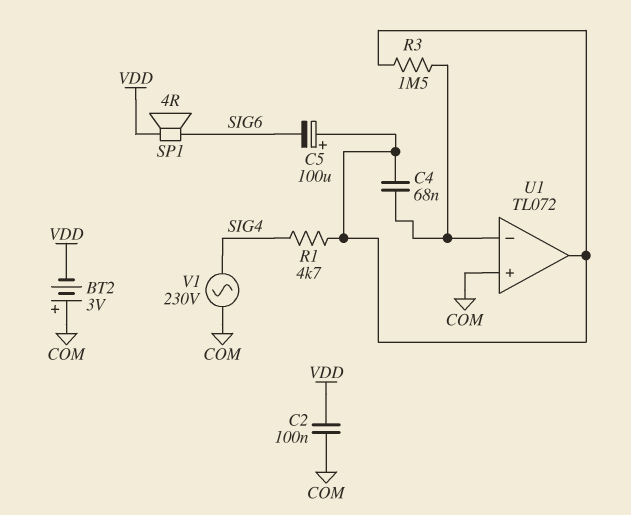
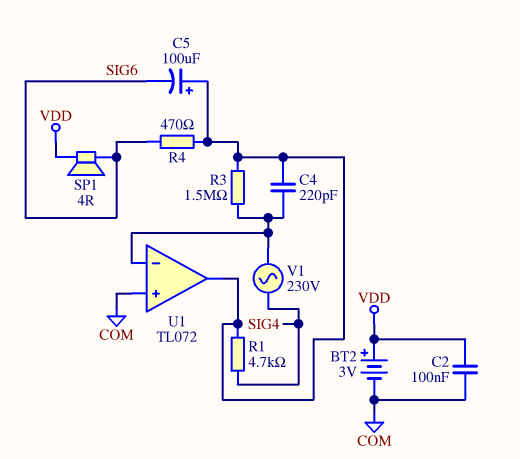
BT2: 3V (plus COM, minus VDD) -> 3V (plus VDD, minus COM)
C4: 68nF (U1/in-, U1/out) -> 220pF (U1/in-, U1/out)
R4: none -> 470 (SIG6, U1/out)
V1: AC 230V (COM, SIG4) -> AC 230V (SIG4, U1/in-)

